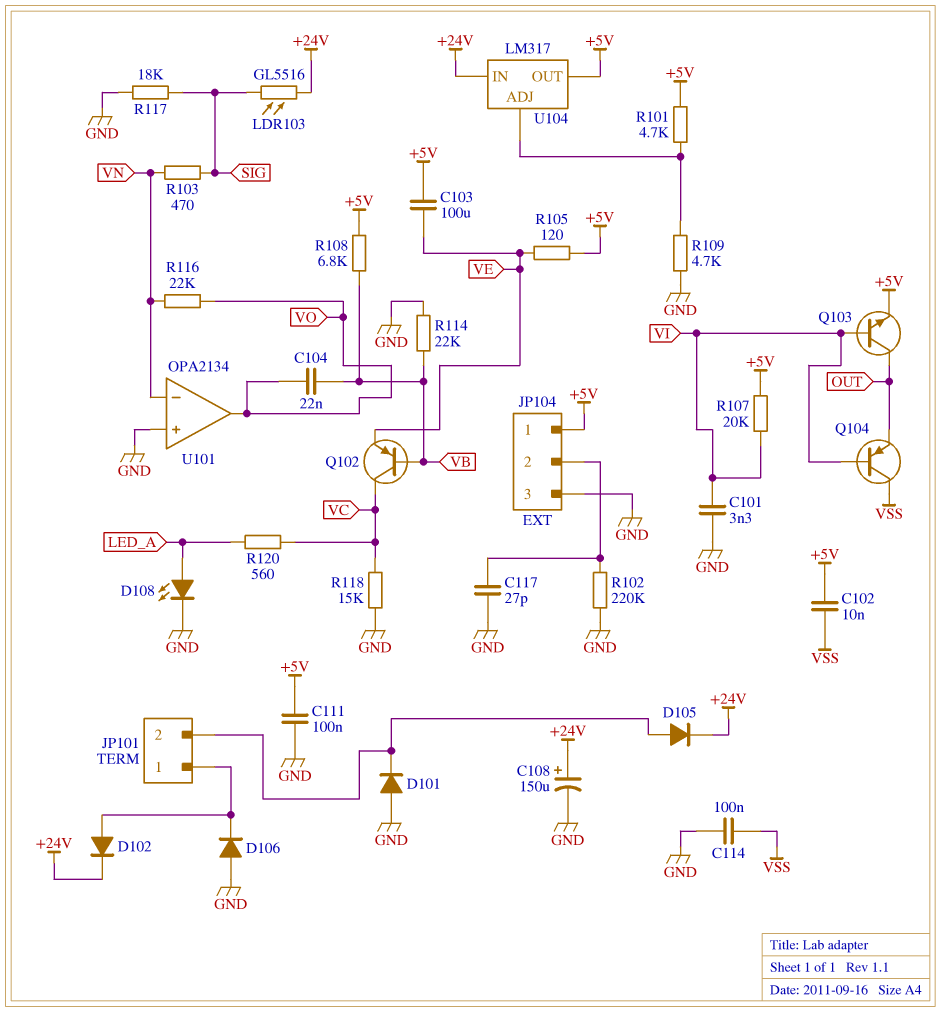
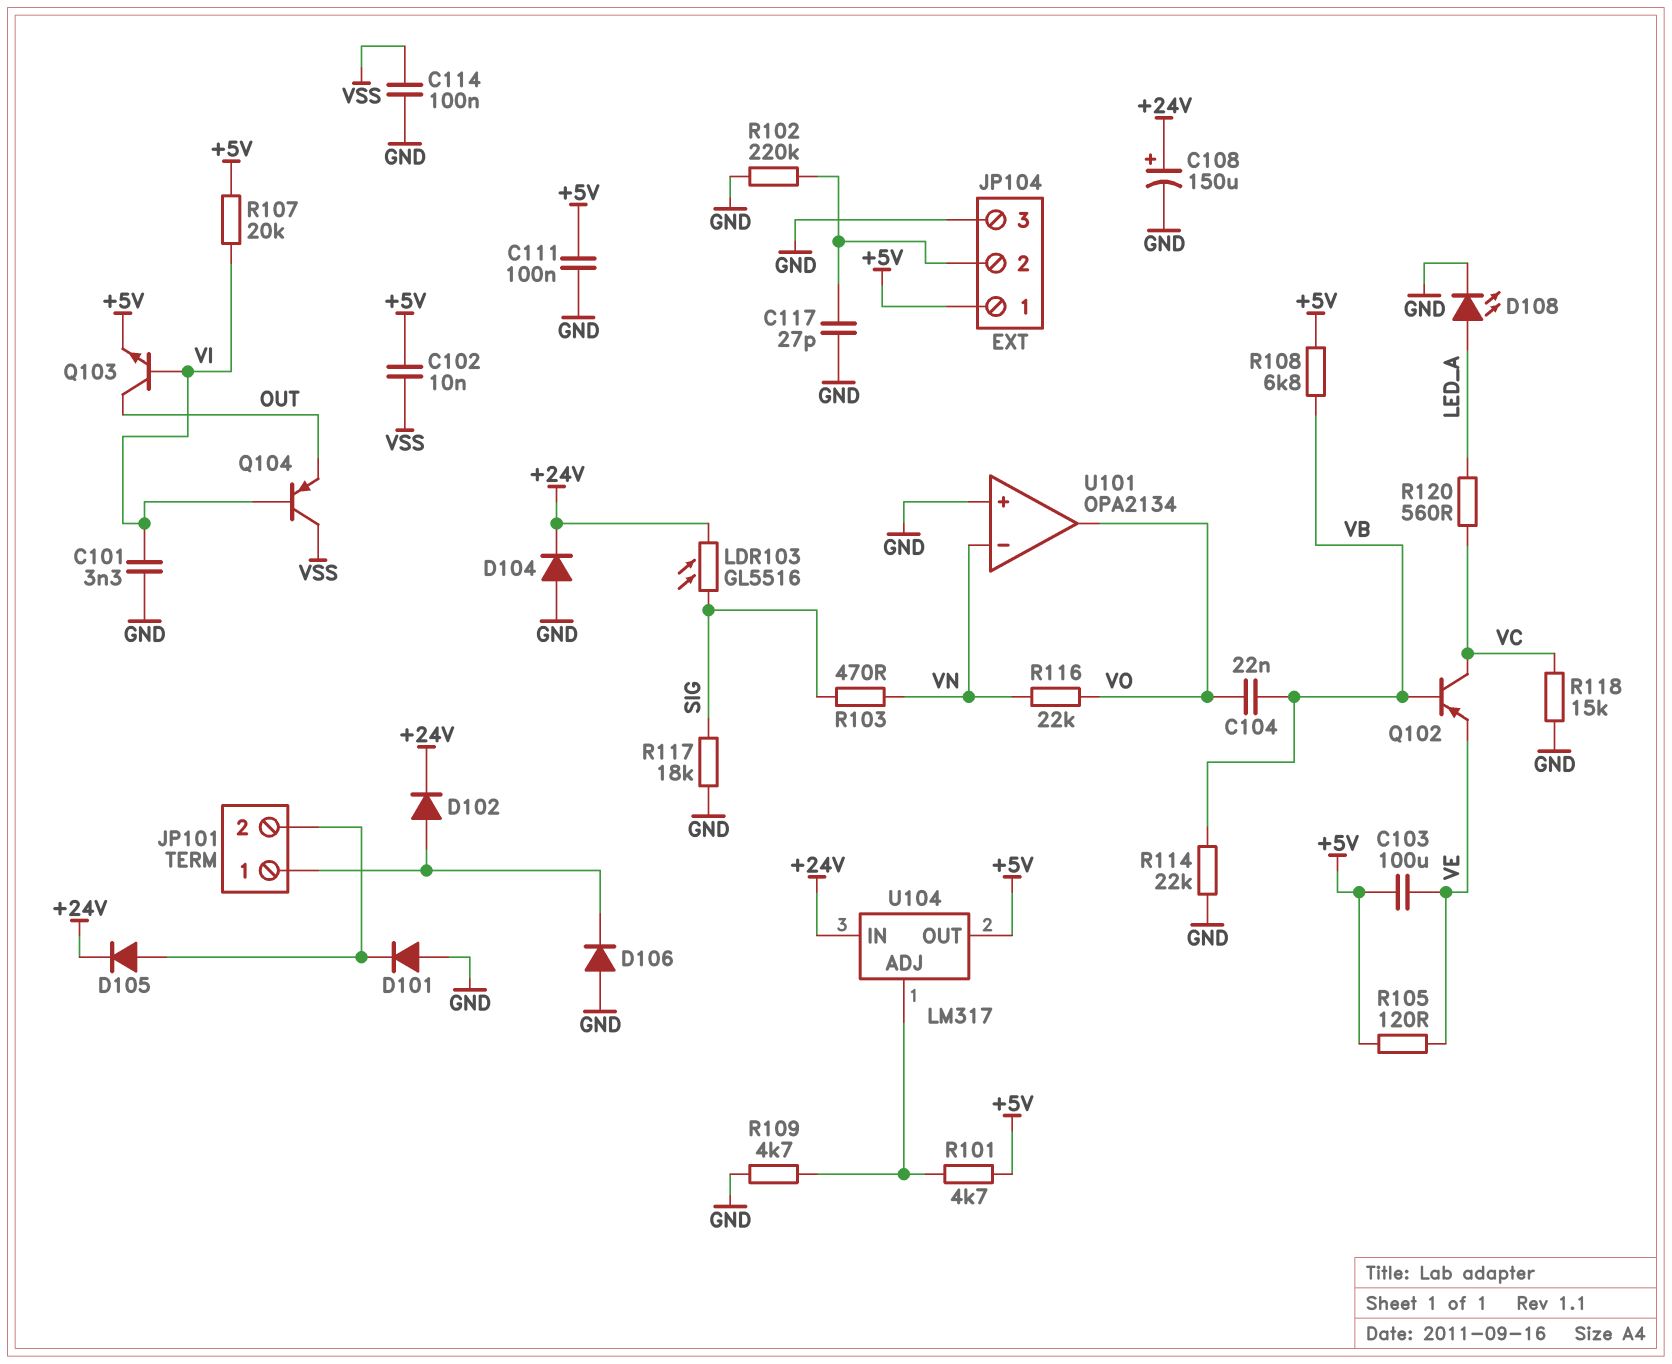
D104: none -> diode (A GND, K +24V)

